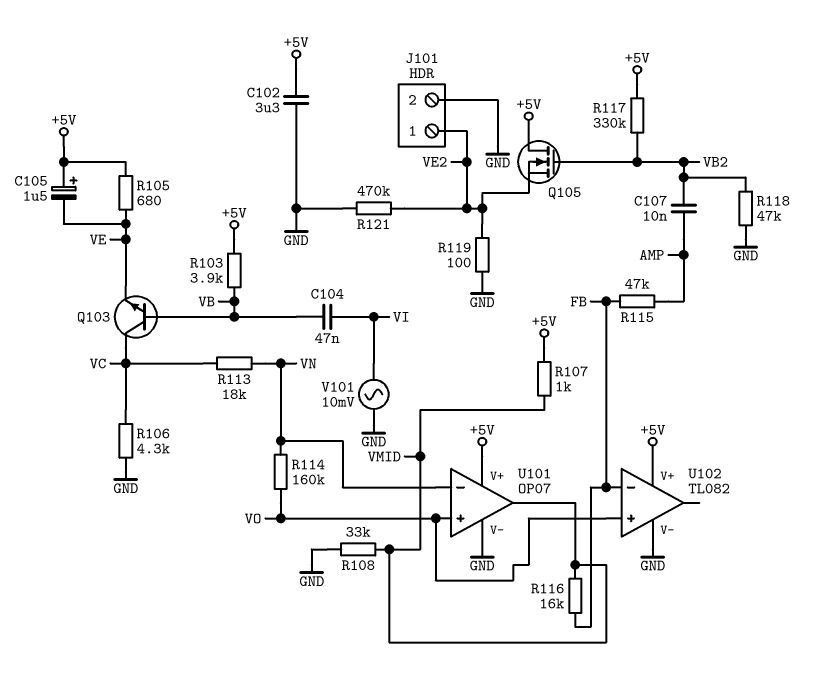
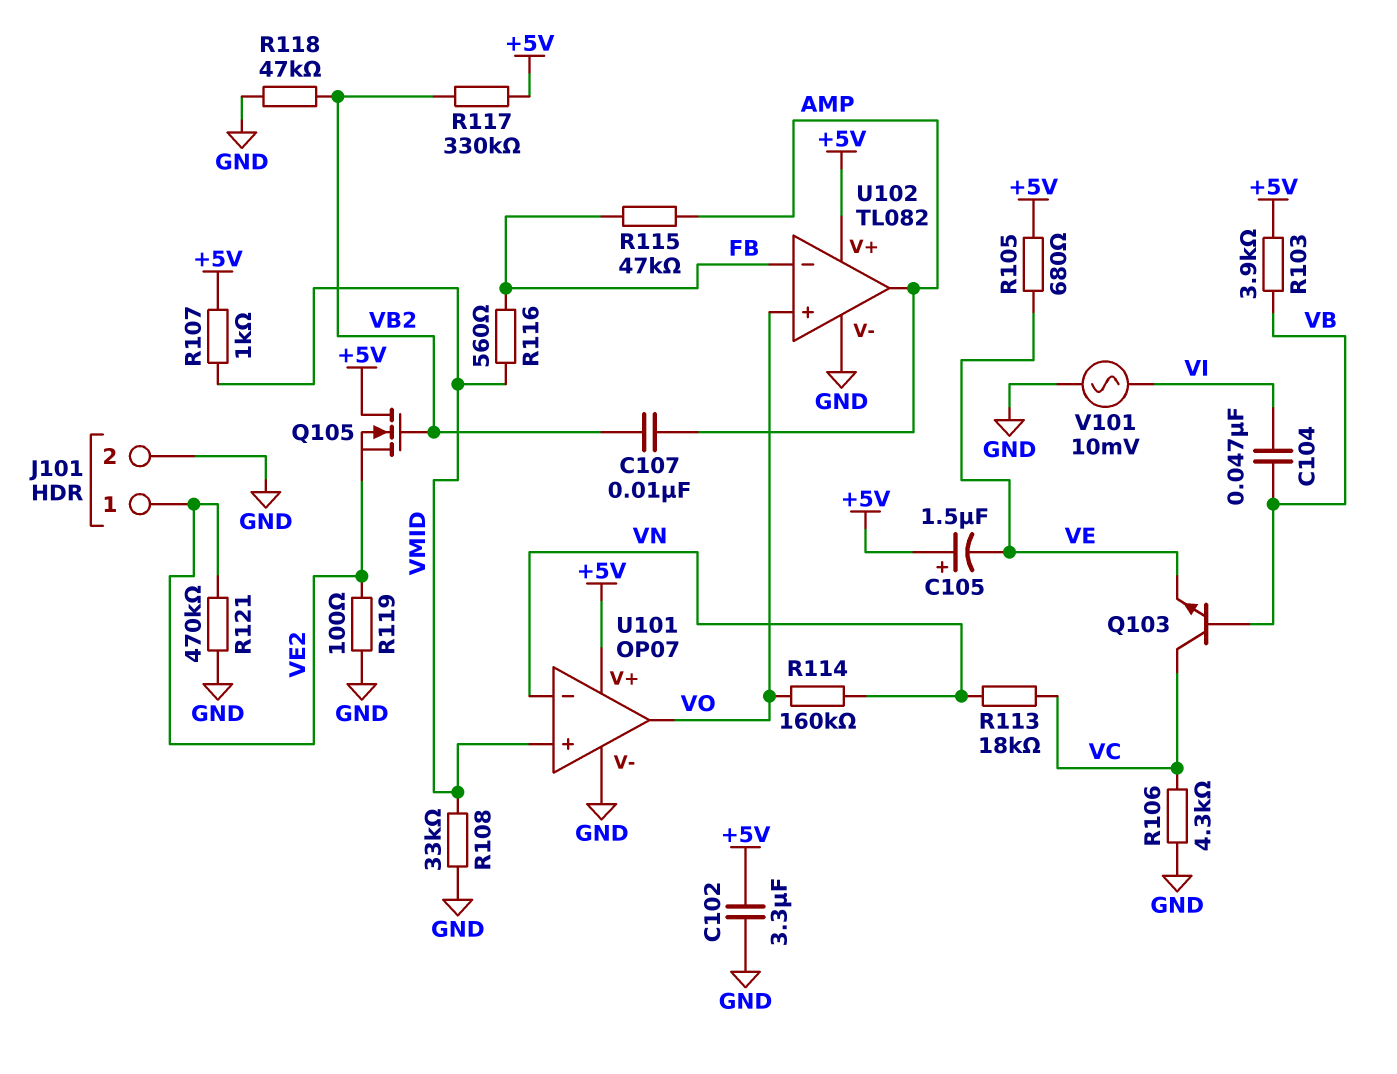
R116: 16k (FB, VMID) -> 560 (FB, VMID)
U101 pin in+: VO -> VMID
U101 pin out: VMID -> VO
U102 pin out: none -> AMP

